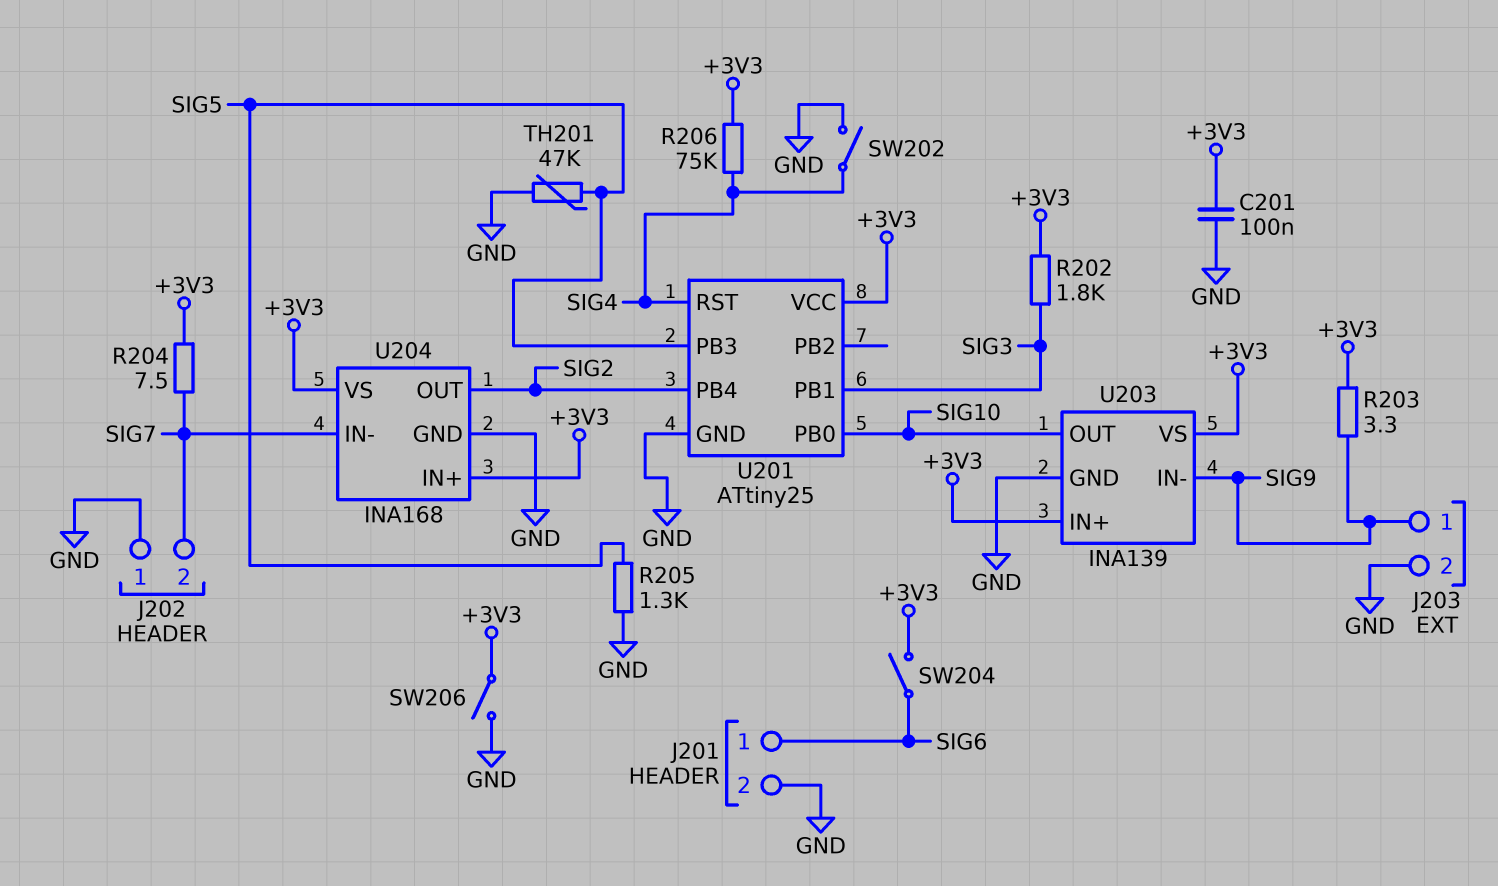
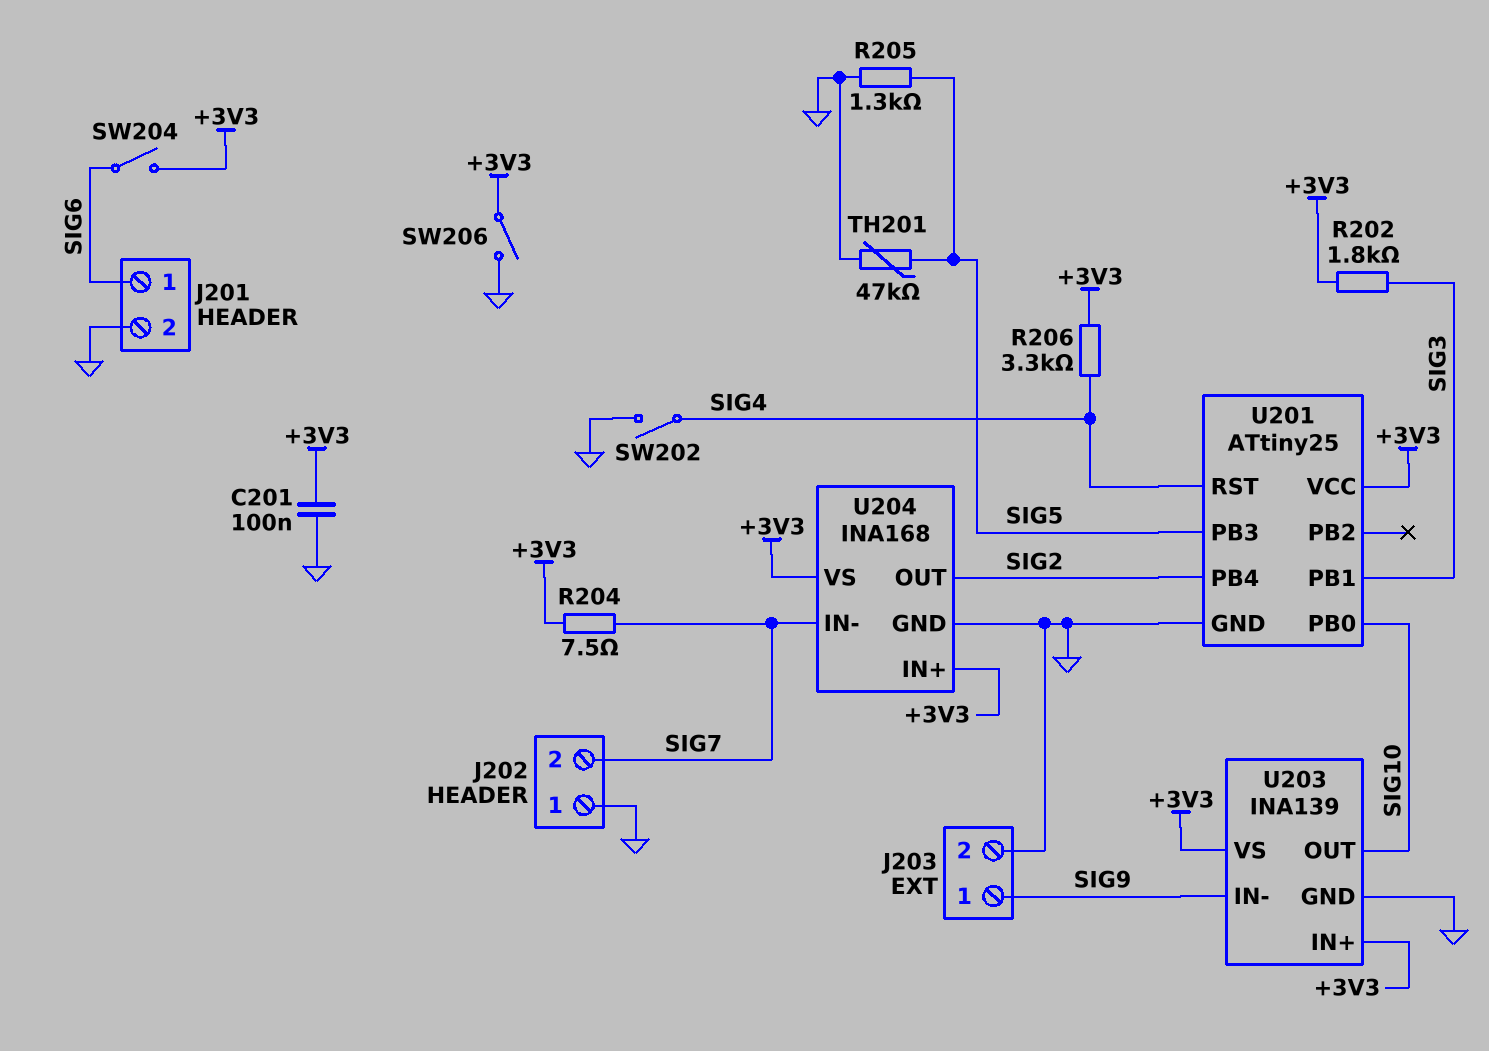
R203: 3.3 (+3V3, SIG9) -> none
R206: 75k (+3V3, SIG4) -> 3.3k (+3V3, SIG4)

